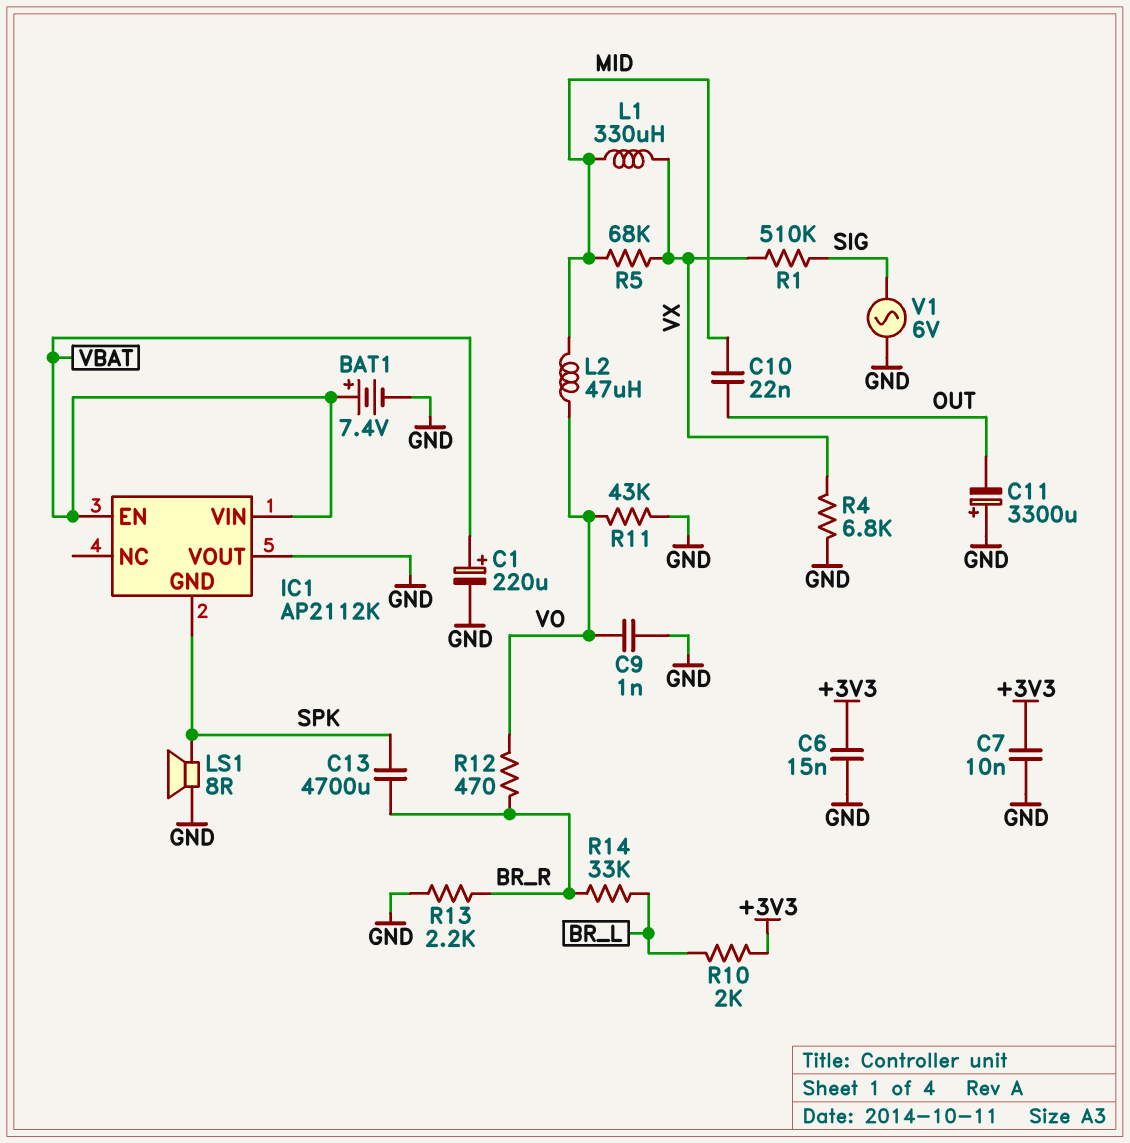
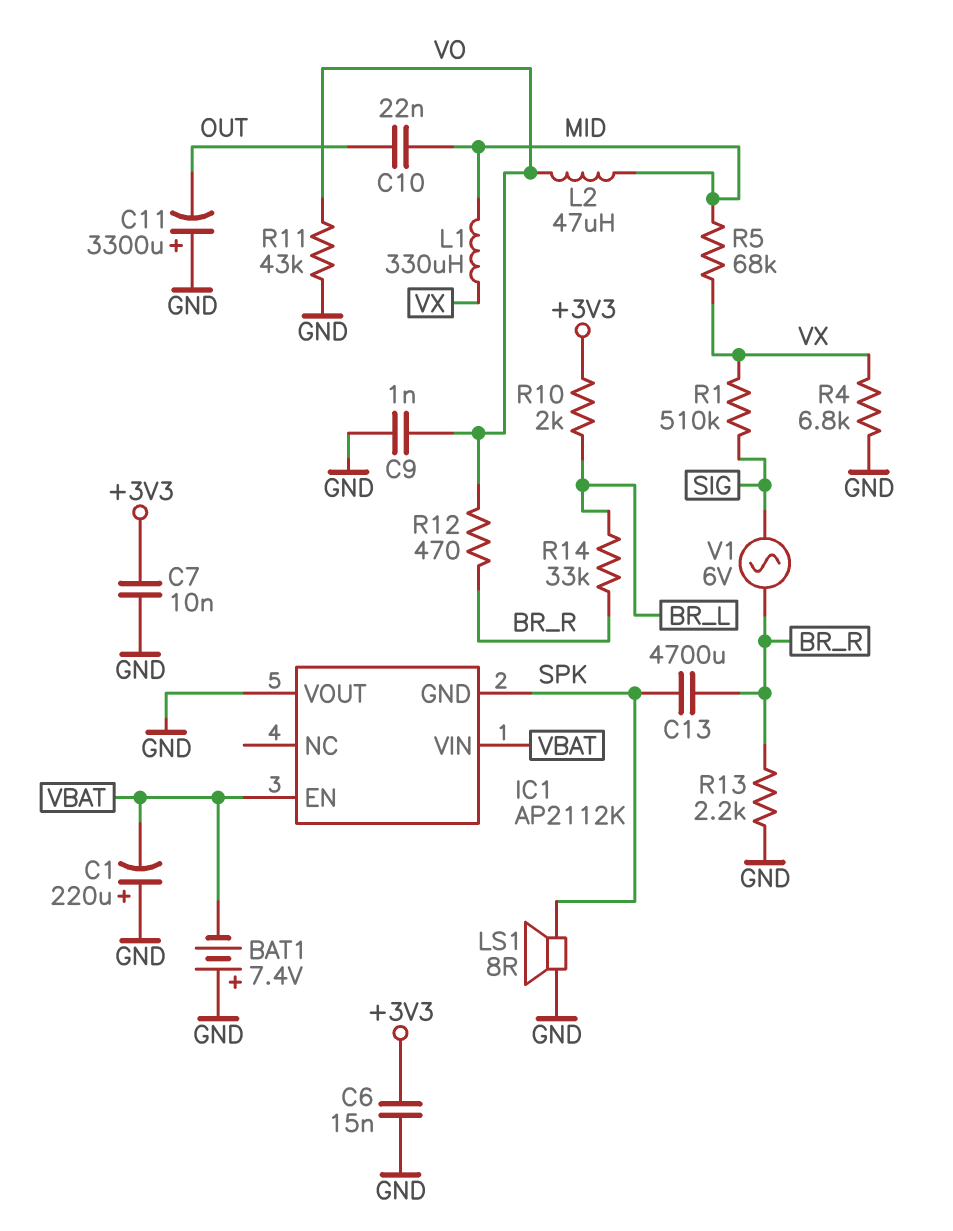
BAT1: 7.4V (plus VBAT, minus GND) -> 7.4V (plus GND, minus VBAT)
C1: 220uF (plus VBAT, minus GND) -> 220uF (plus GND, minus VBAT)
V1: AC 6V (GND, SIG) -> AC 6V (BR_R, SIG)

